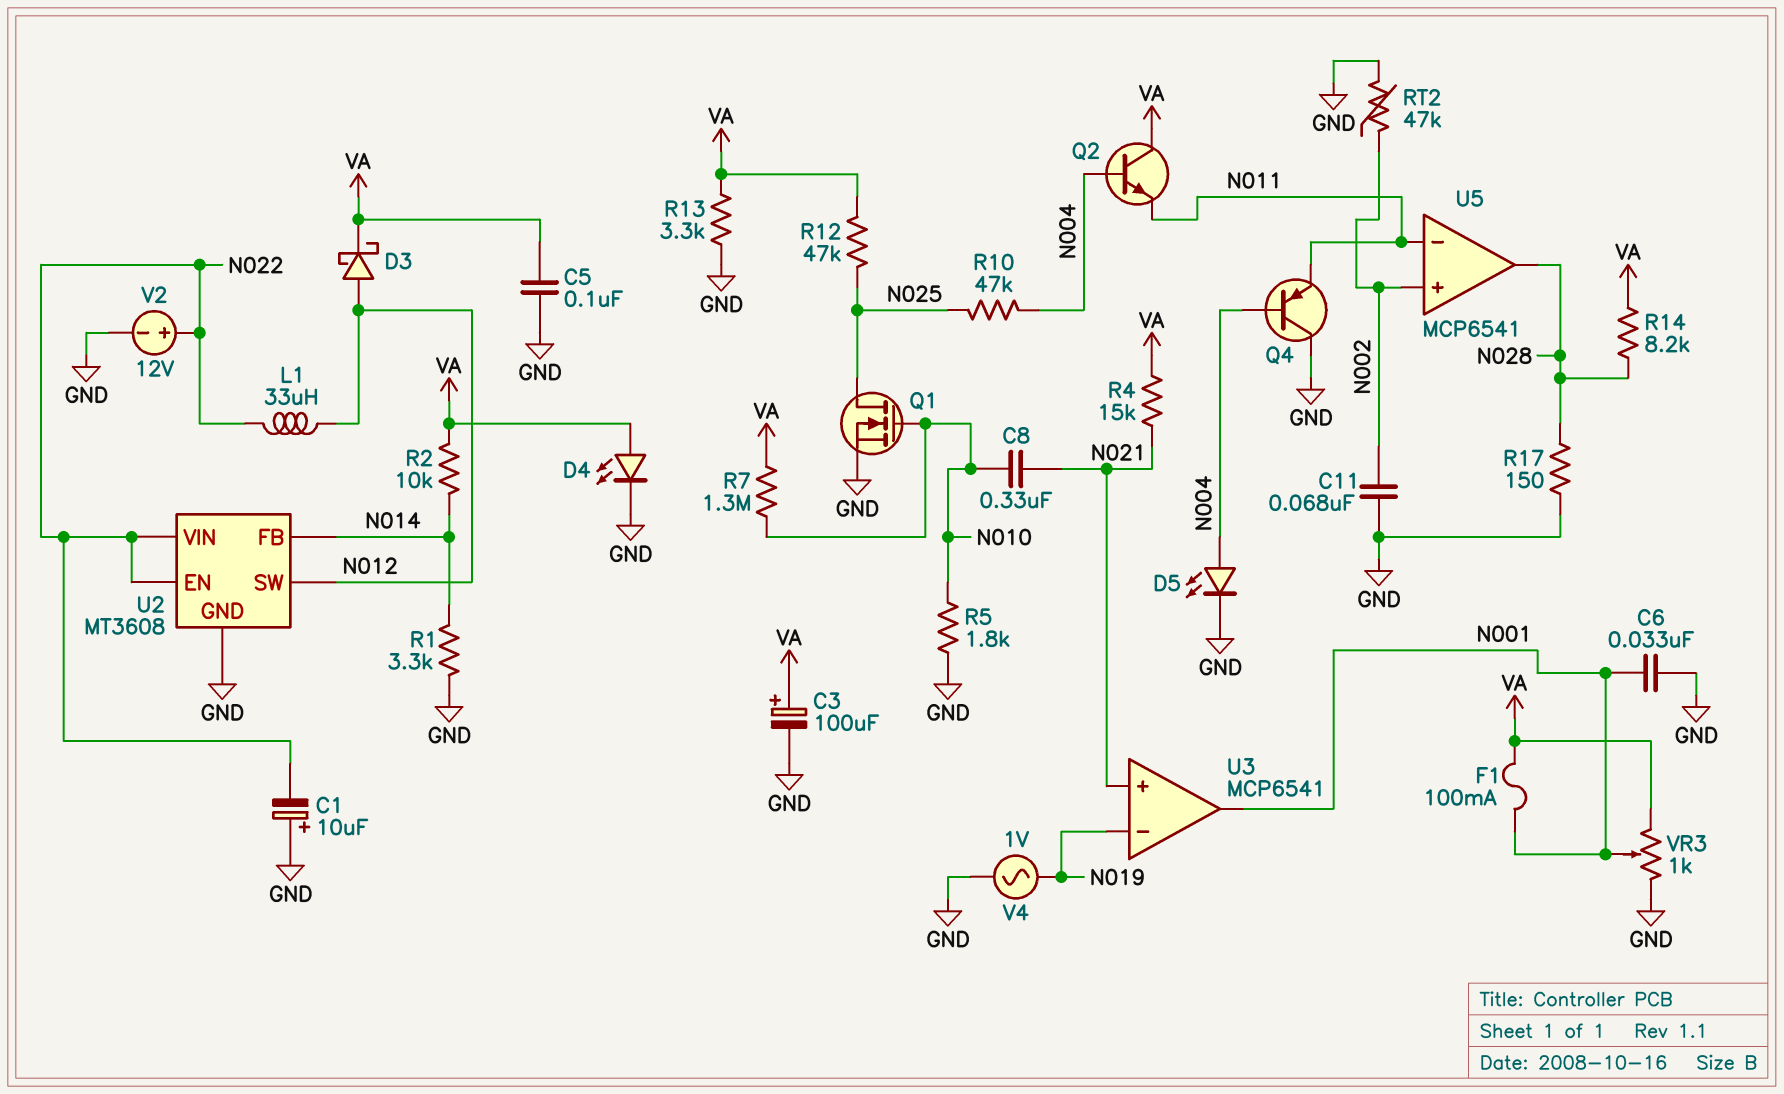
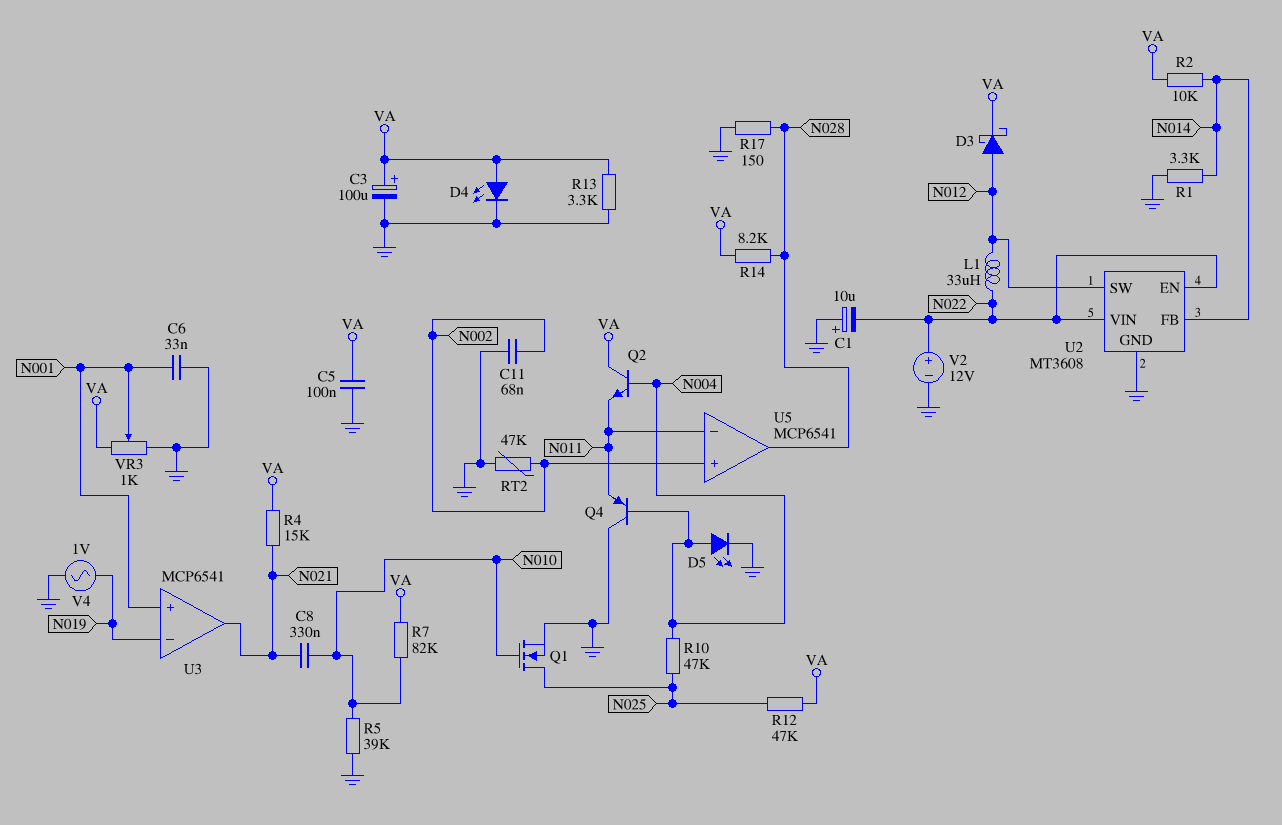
F1: 100mA (N001, VA) -> none
R5: 1.8k (GND, N010) -> 39k (GND, N010)
R7: 1.3M (N010, VA) -> 82k (N010, VA)
U3 pin in+: N021 -> N001
U3 pin out: N001 -> N021

